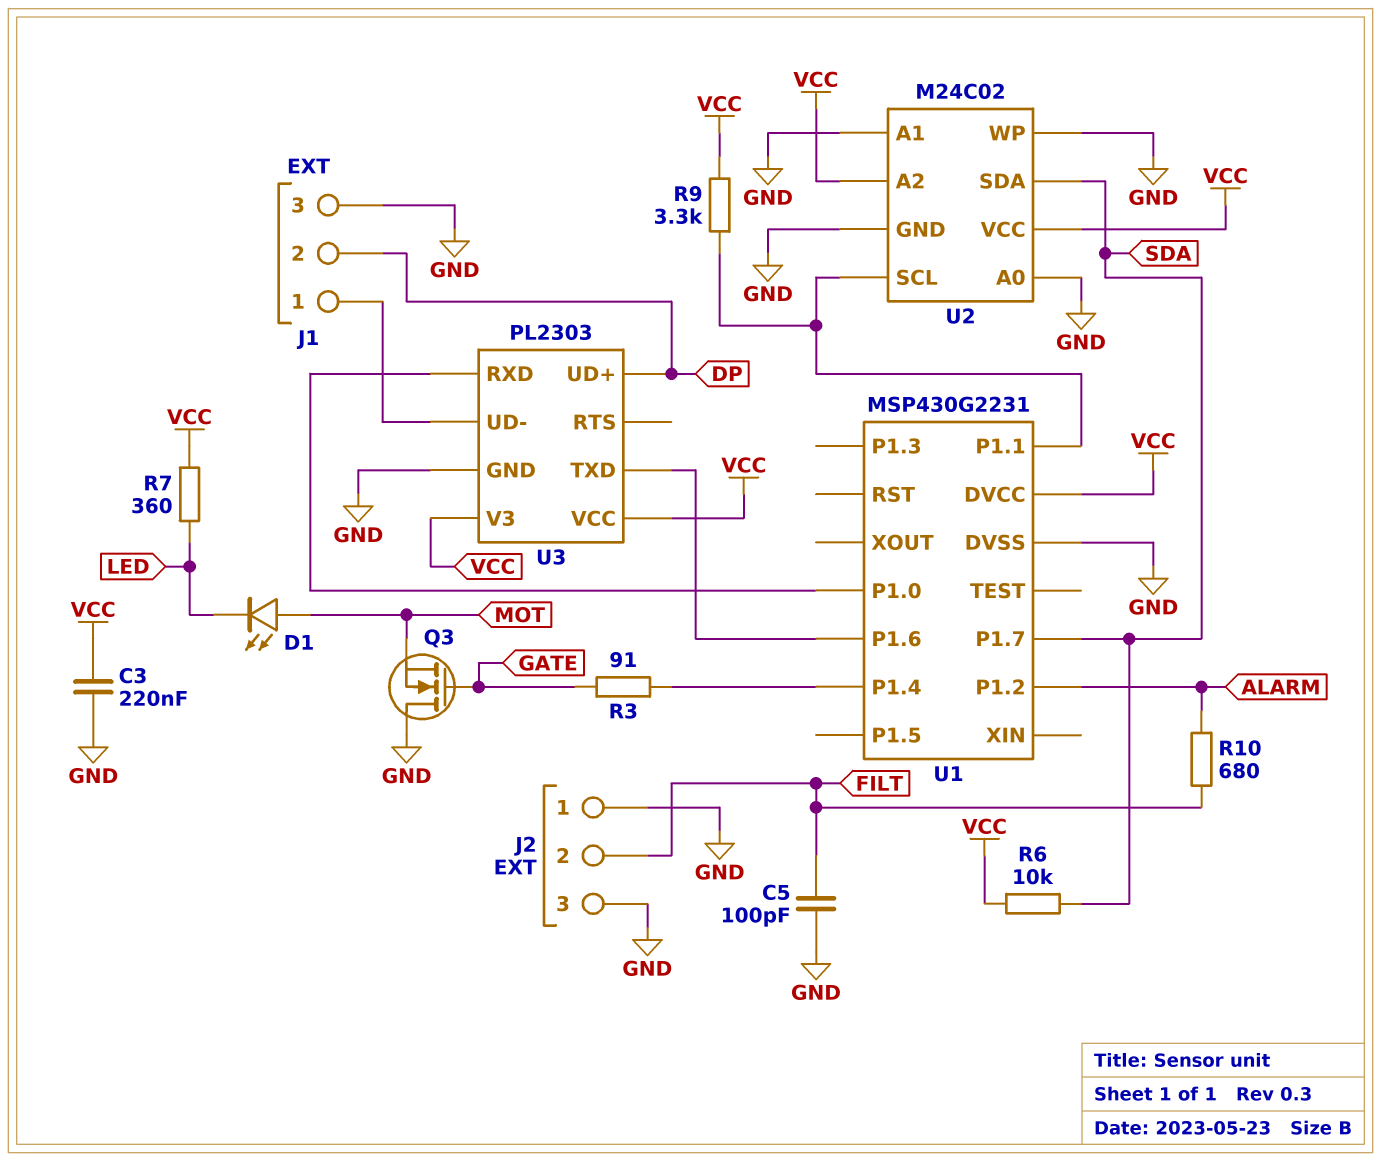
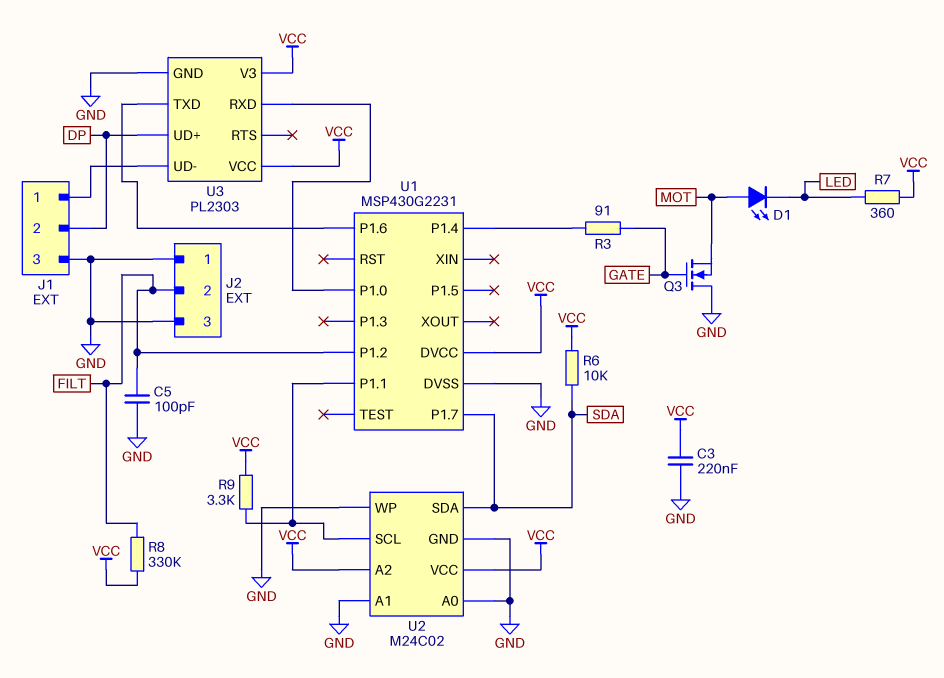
R8: none -> 330k (FILT, VCC)
R10: 680 (ALARM, FILT) -> none
U1 pin P1.2: ALARM -> FILT

